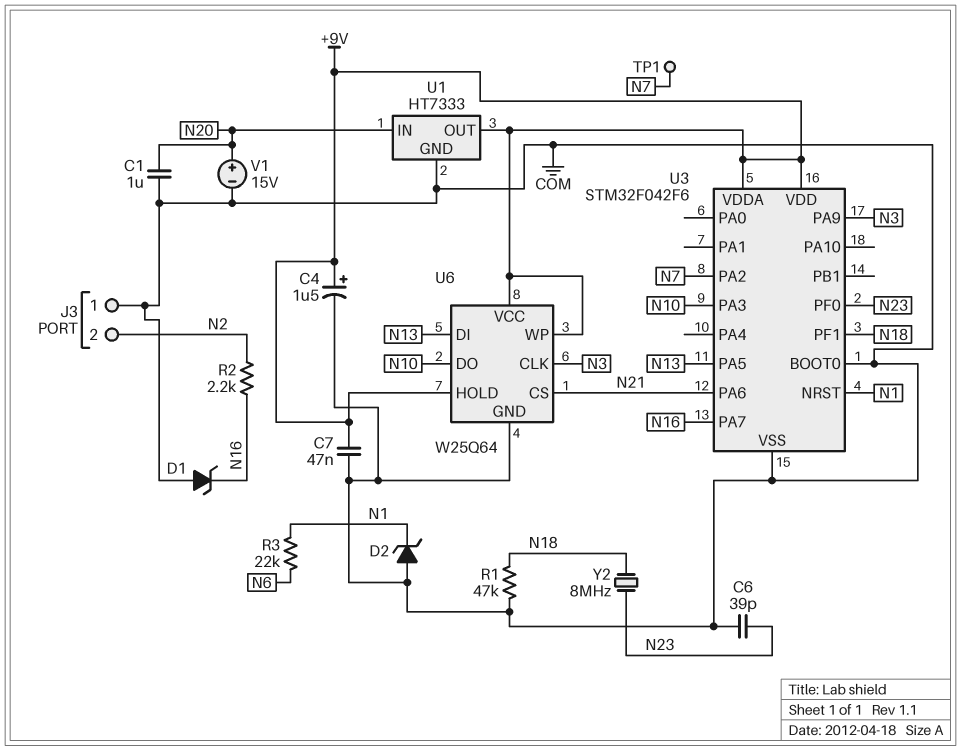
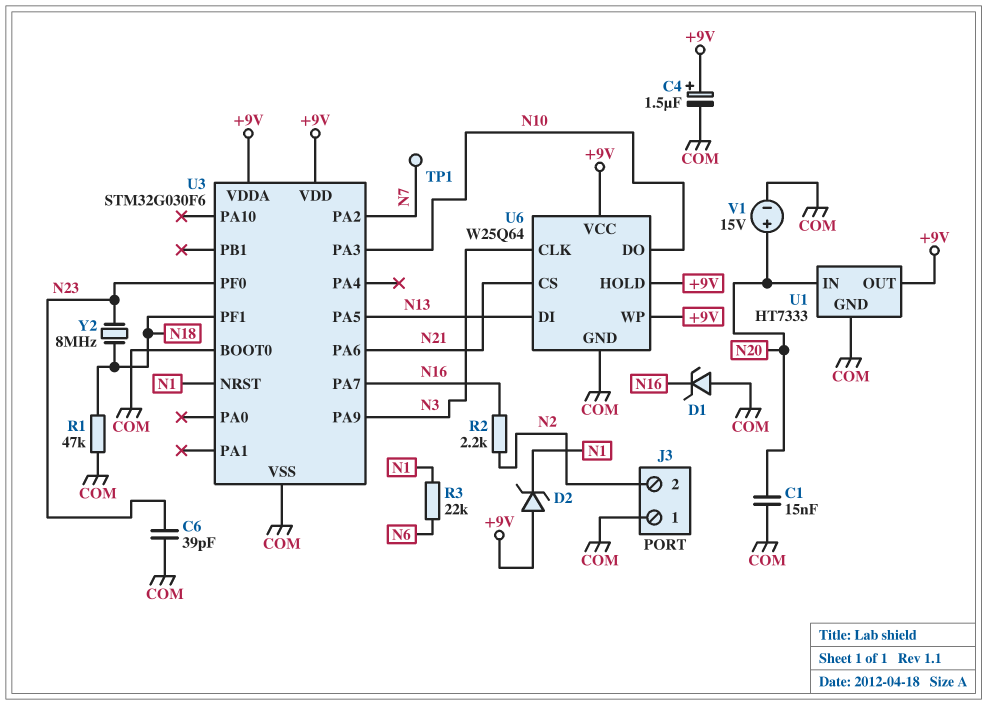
C1: 1uF (COM, N20) -> 15nF (COM, N20)
C7: 47nF (+9V, COM) -> none
D2: zener (A COM, K N1) -> zener (A +9V, K N1)
U3: STM32F042F6 -> STM32G030F6

